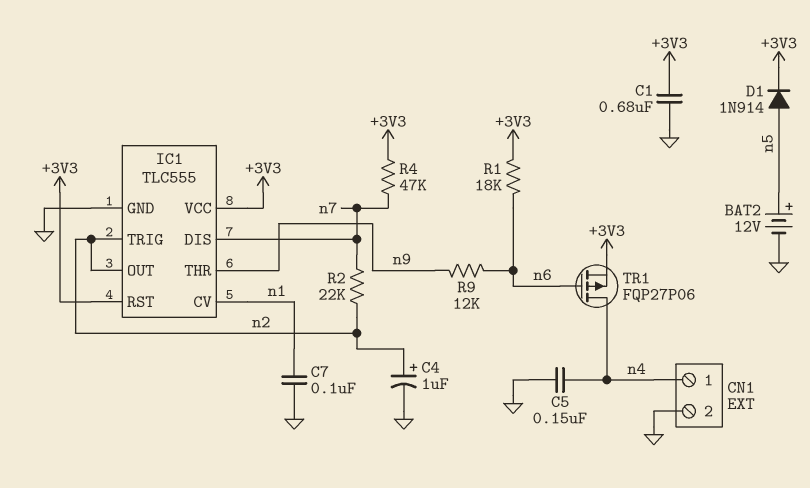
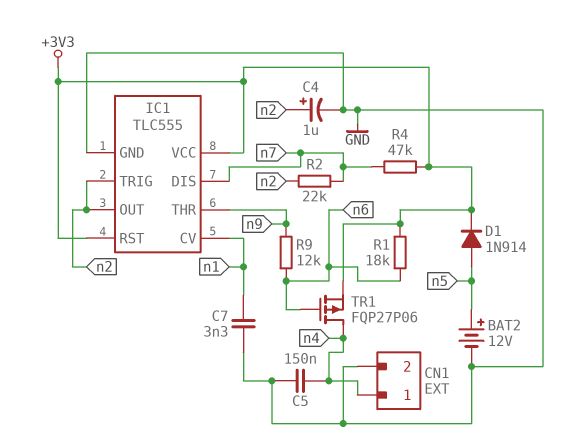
C1: 680nF (+3V3, GND) -> none
C7: 100nF (GND, n1) -> 3.3nF (GND, n1)

